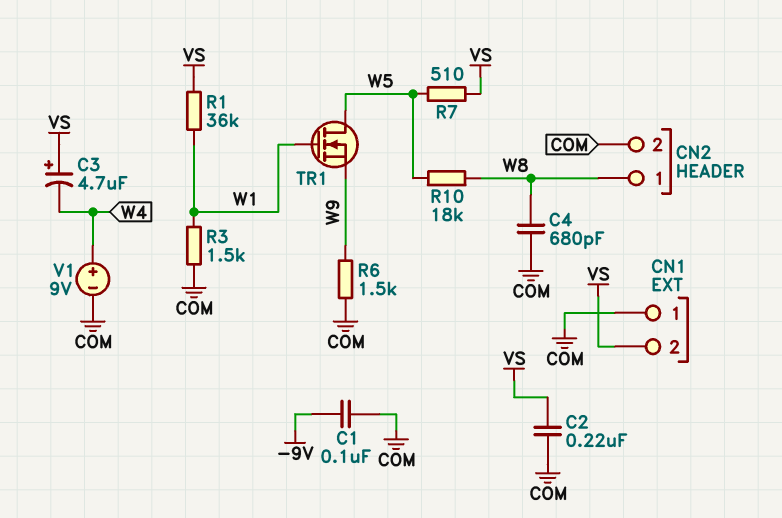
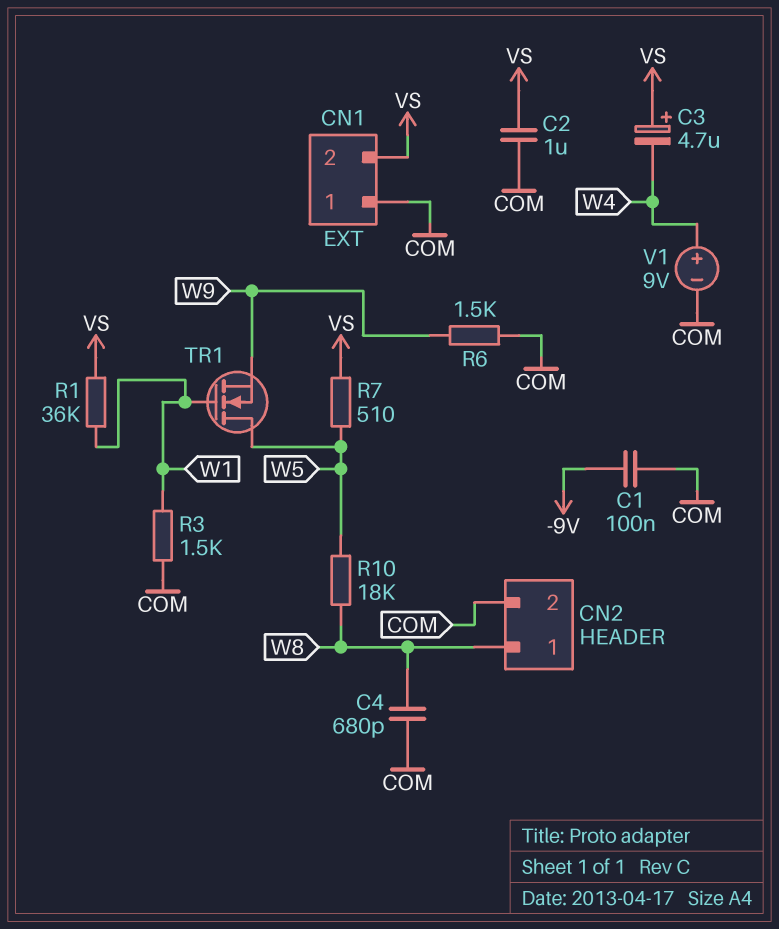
C2: 220nF (COM, VS) -> 1uF (COM, VS)

